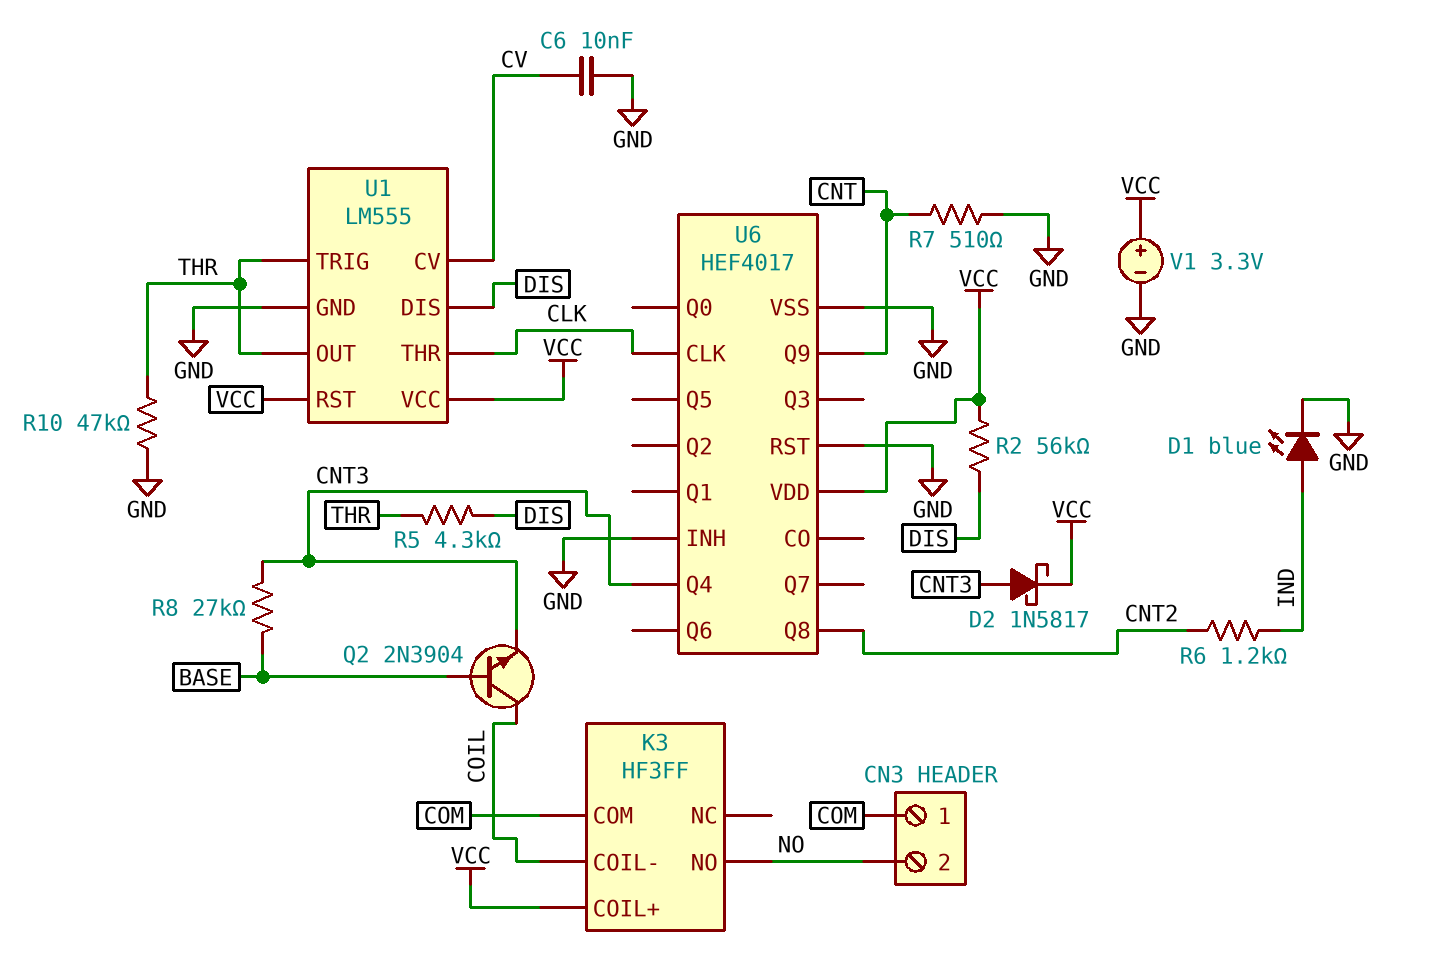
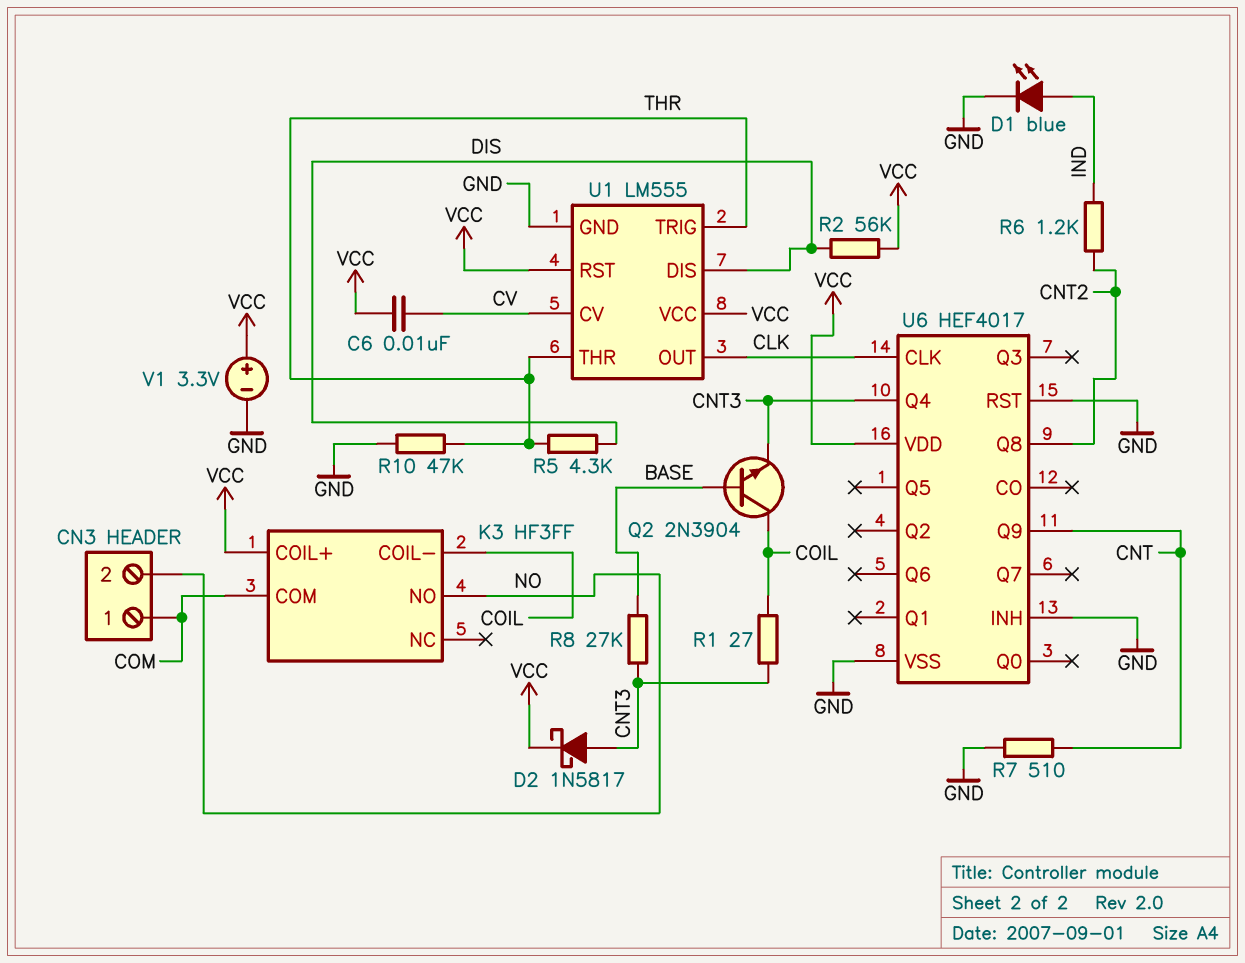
C6: 10nF (CV, GND) -> 10nF (CV, VCC)
R1: none -> 27 (CNT3, COIL)
U1 pin OUT: THR -> CLK
U1 pin THR: CLK -> THR

